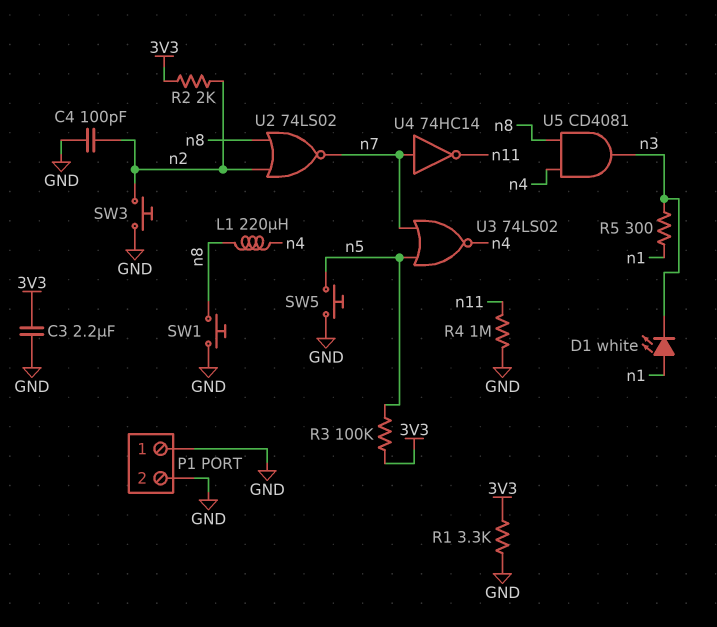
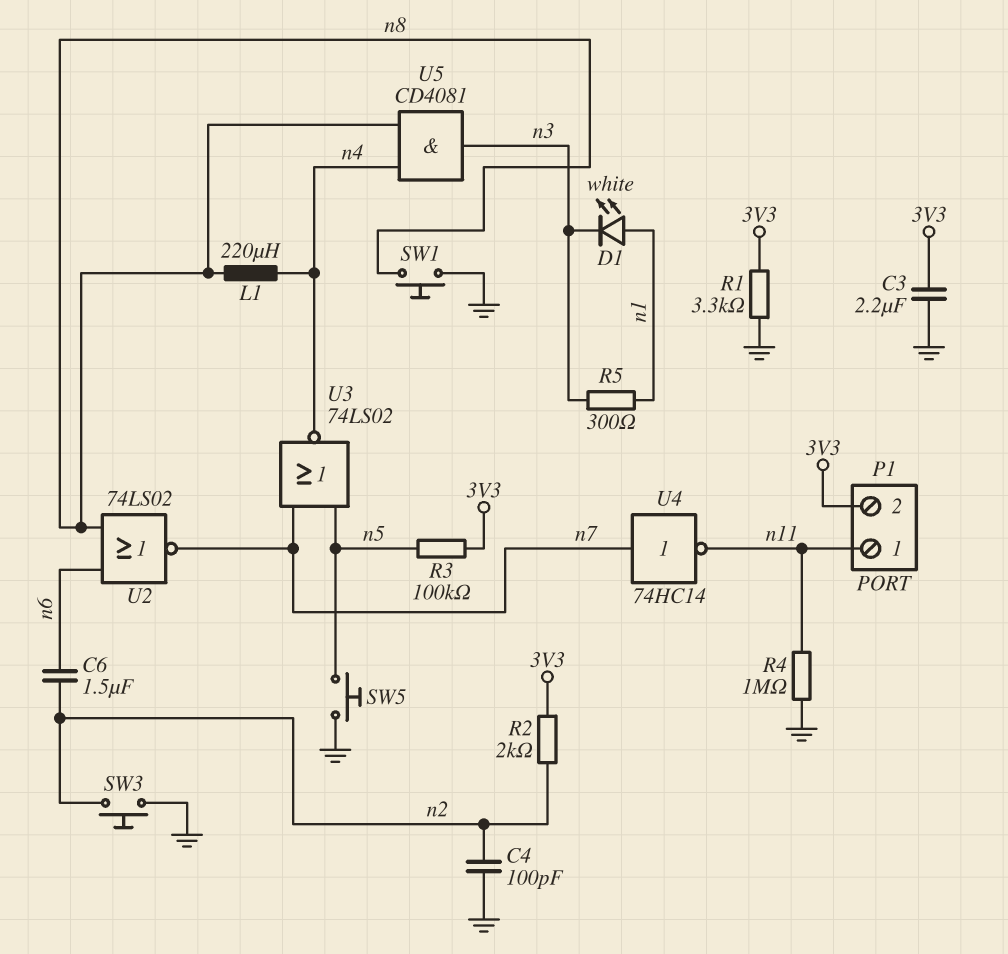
C6: none -> 1.5uF (n2, n6)
P1 pin 1: GND -> n11
P1 pin 2: GND -> 3V3
U2: NOR 74LS02 (in n2, in n8, out n7) -> NOR 74LS02 (in n6, in n8, out n7)

